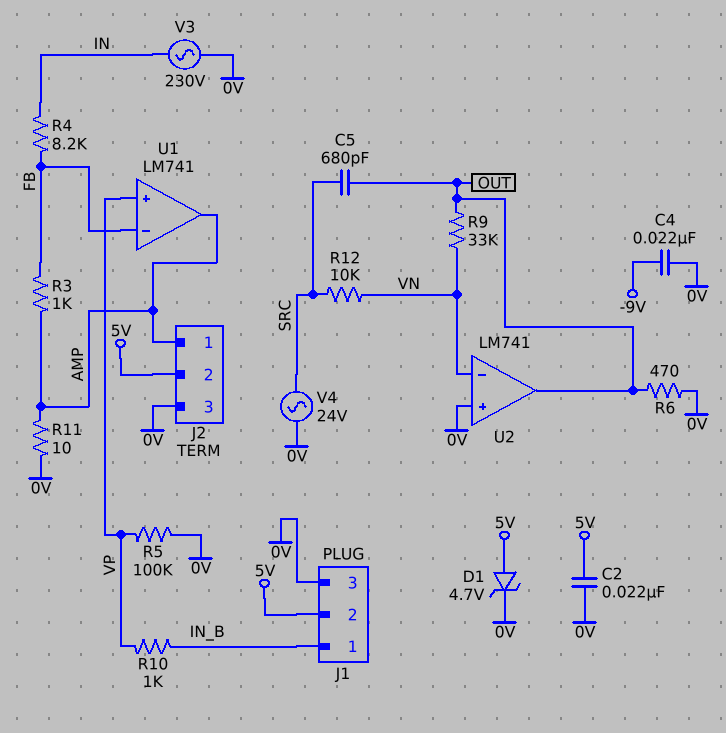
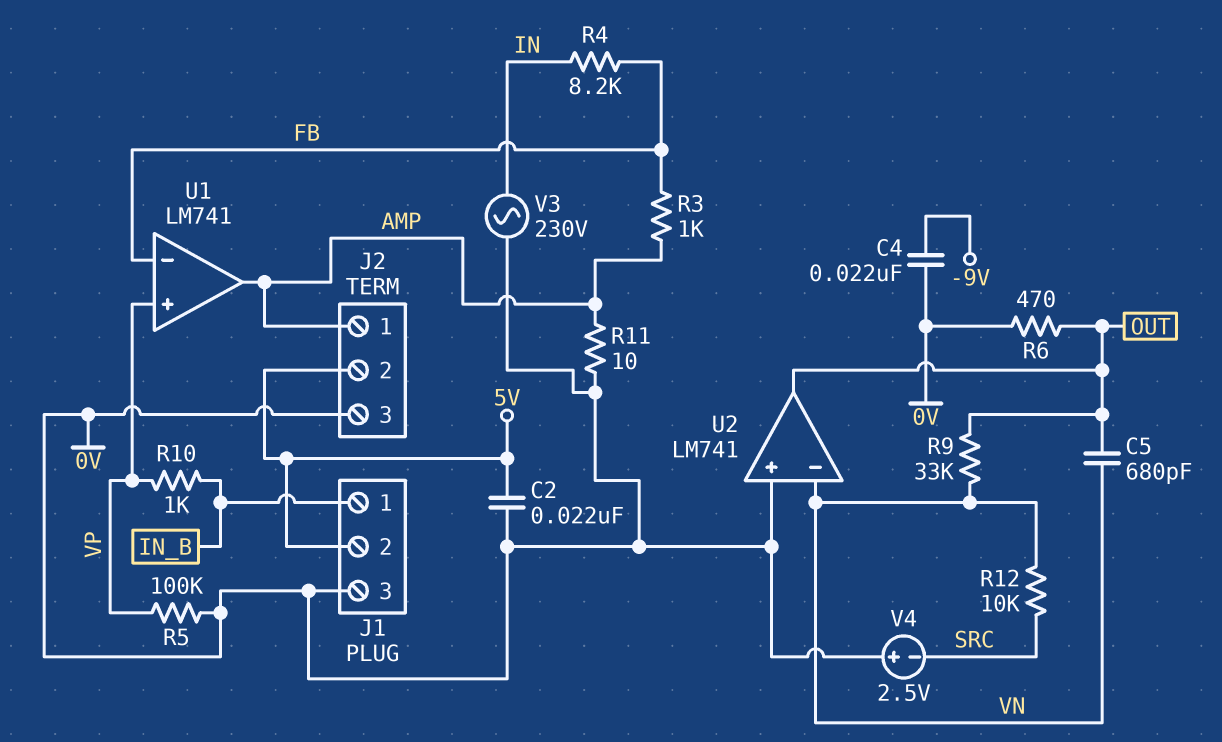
C5: 680pF (OUT, SRC) -> 680pF (OUT, VN)
D1: zener 4.7V (A 5V, K 0V) -> none
V4: AC 24V (0V, SRC) -> 2.5V (plus 0V, minus SRC)

